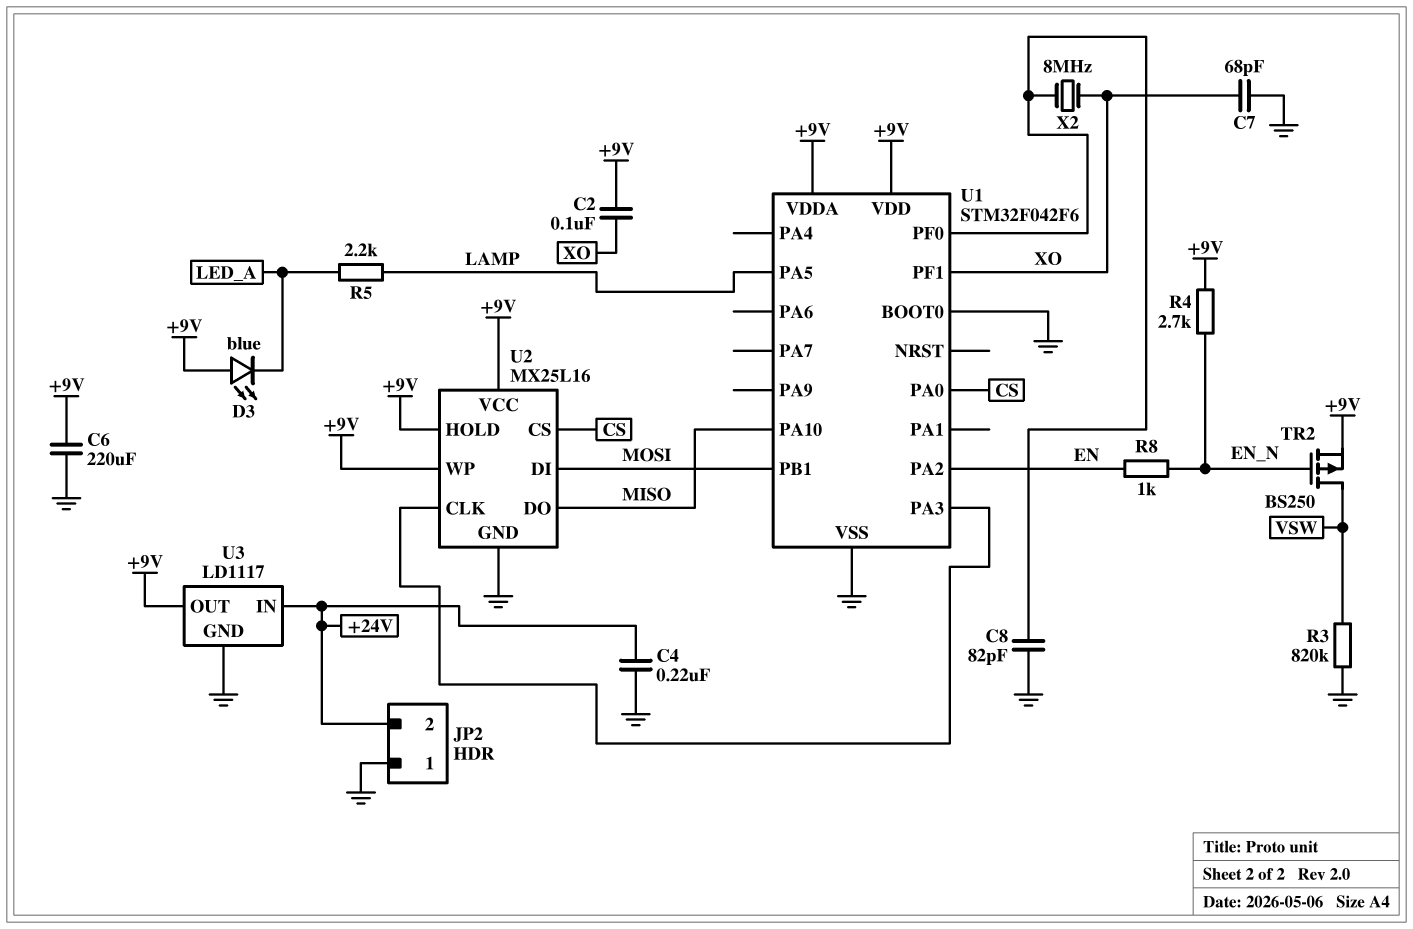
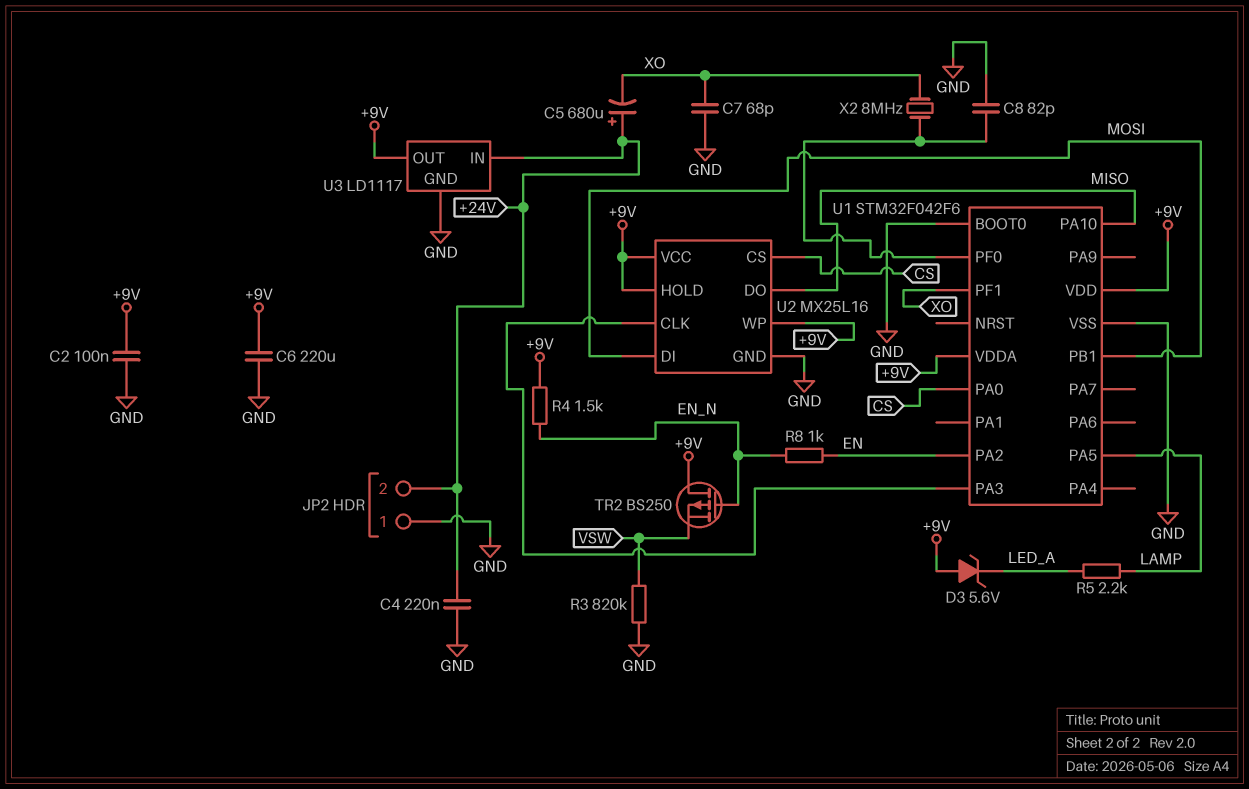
C2: 100nF (+9V, XO) -> 100nF (+9V, GND)
C5: none -> 680uF (plus +24V, minus XO)
D3: LED blue (A +9V, K LED_A) -> zener 5.6V (A +9V, K LED_A)
R4: 2.7k (+9V, EN_N) -> 1.5k (+9V, EN_N)
TR2: PMOS BS250 (G EN_N, D VSW, S +9V) -> PMOS BS250 (G EN_N, D +9V, S VSW)

